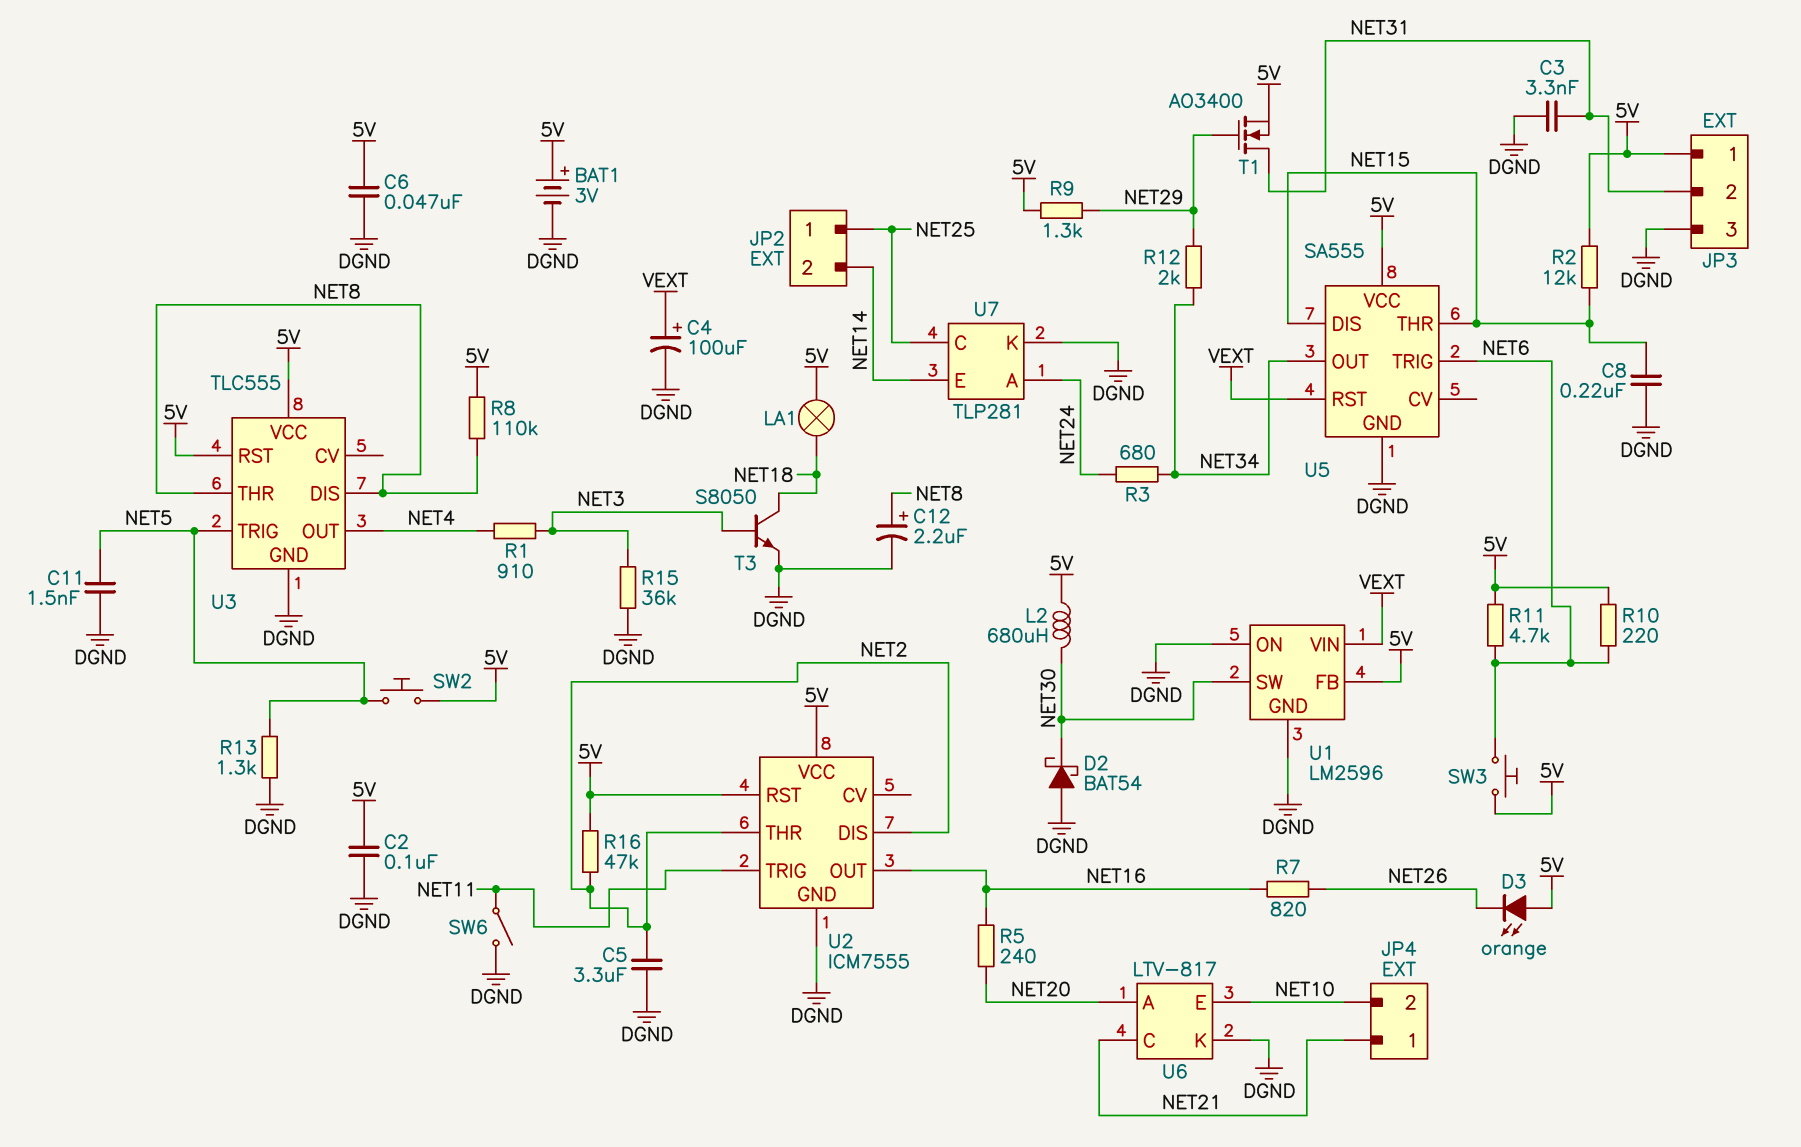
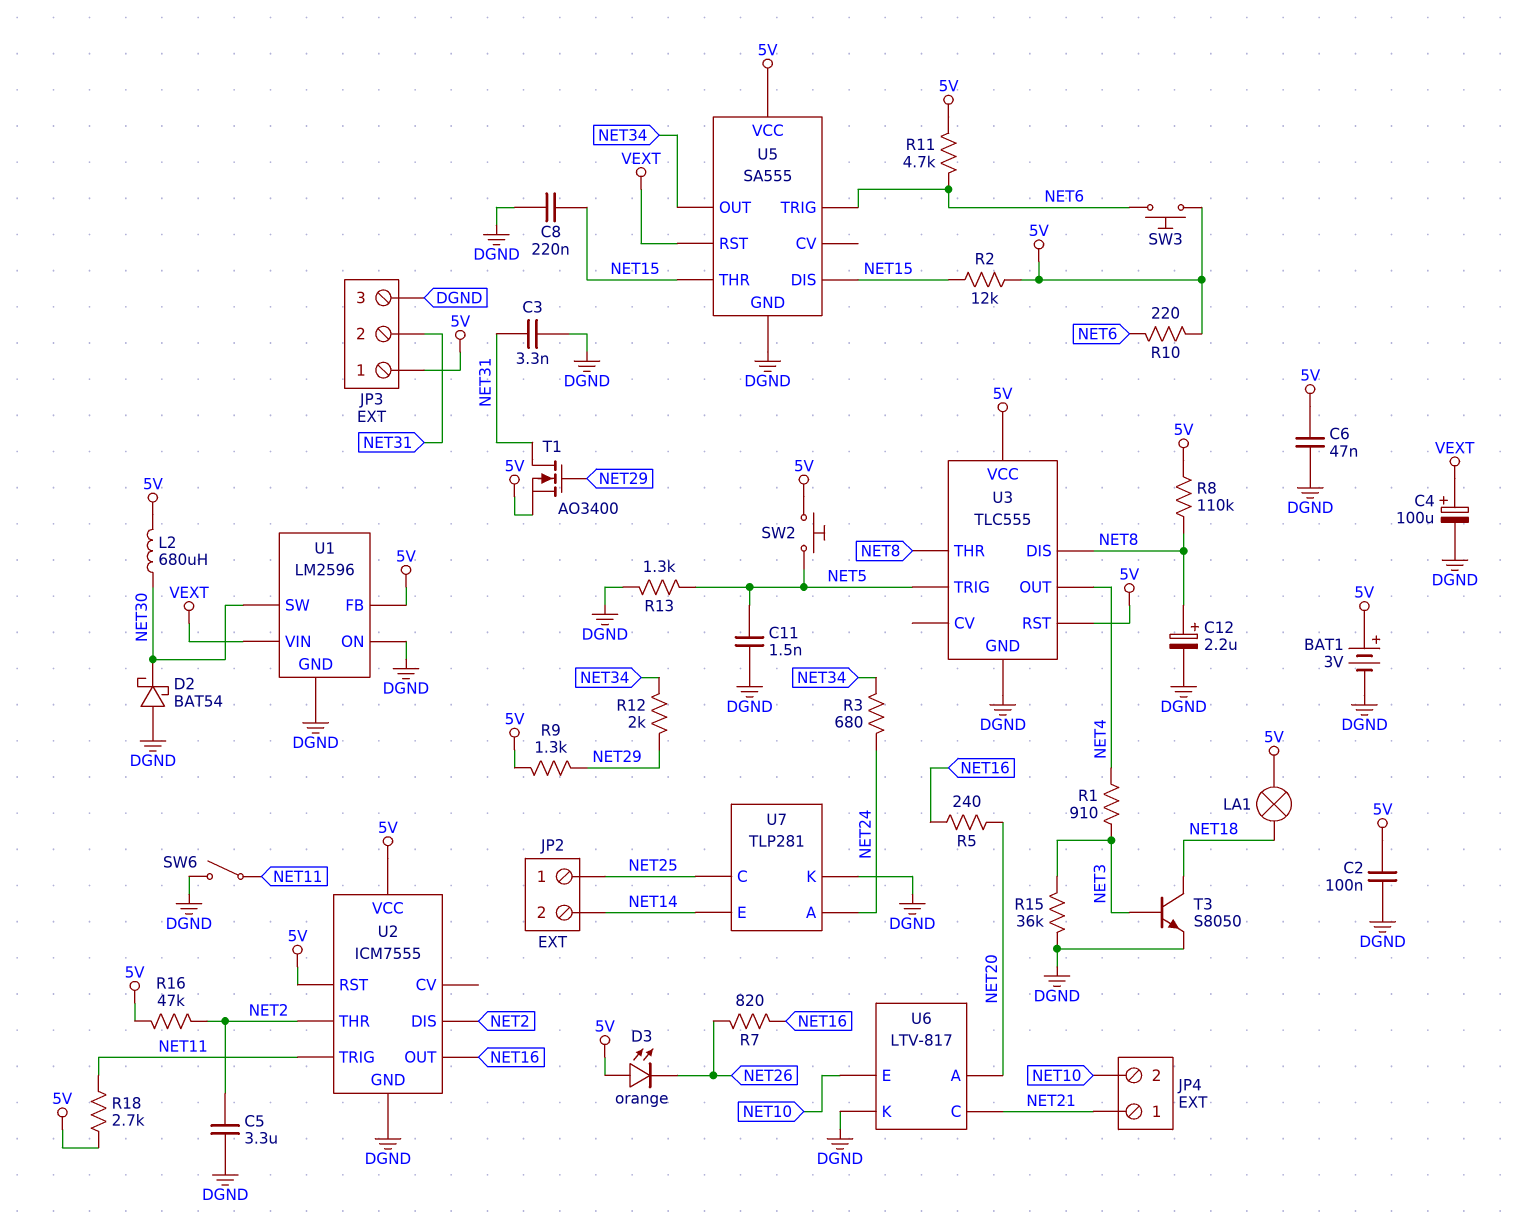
R18: none -> 2.7k (5V, NET11)

